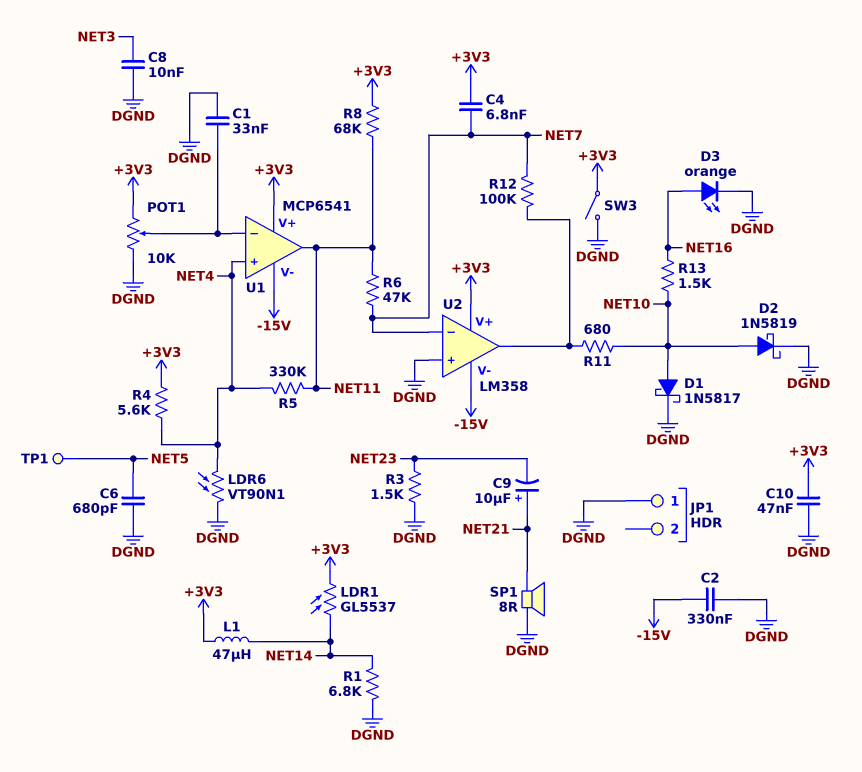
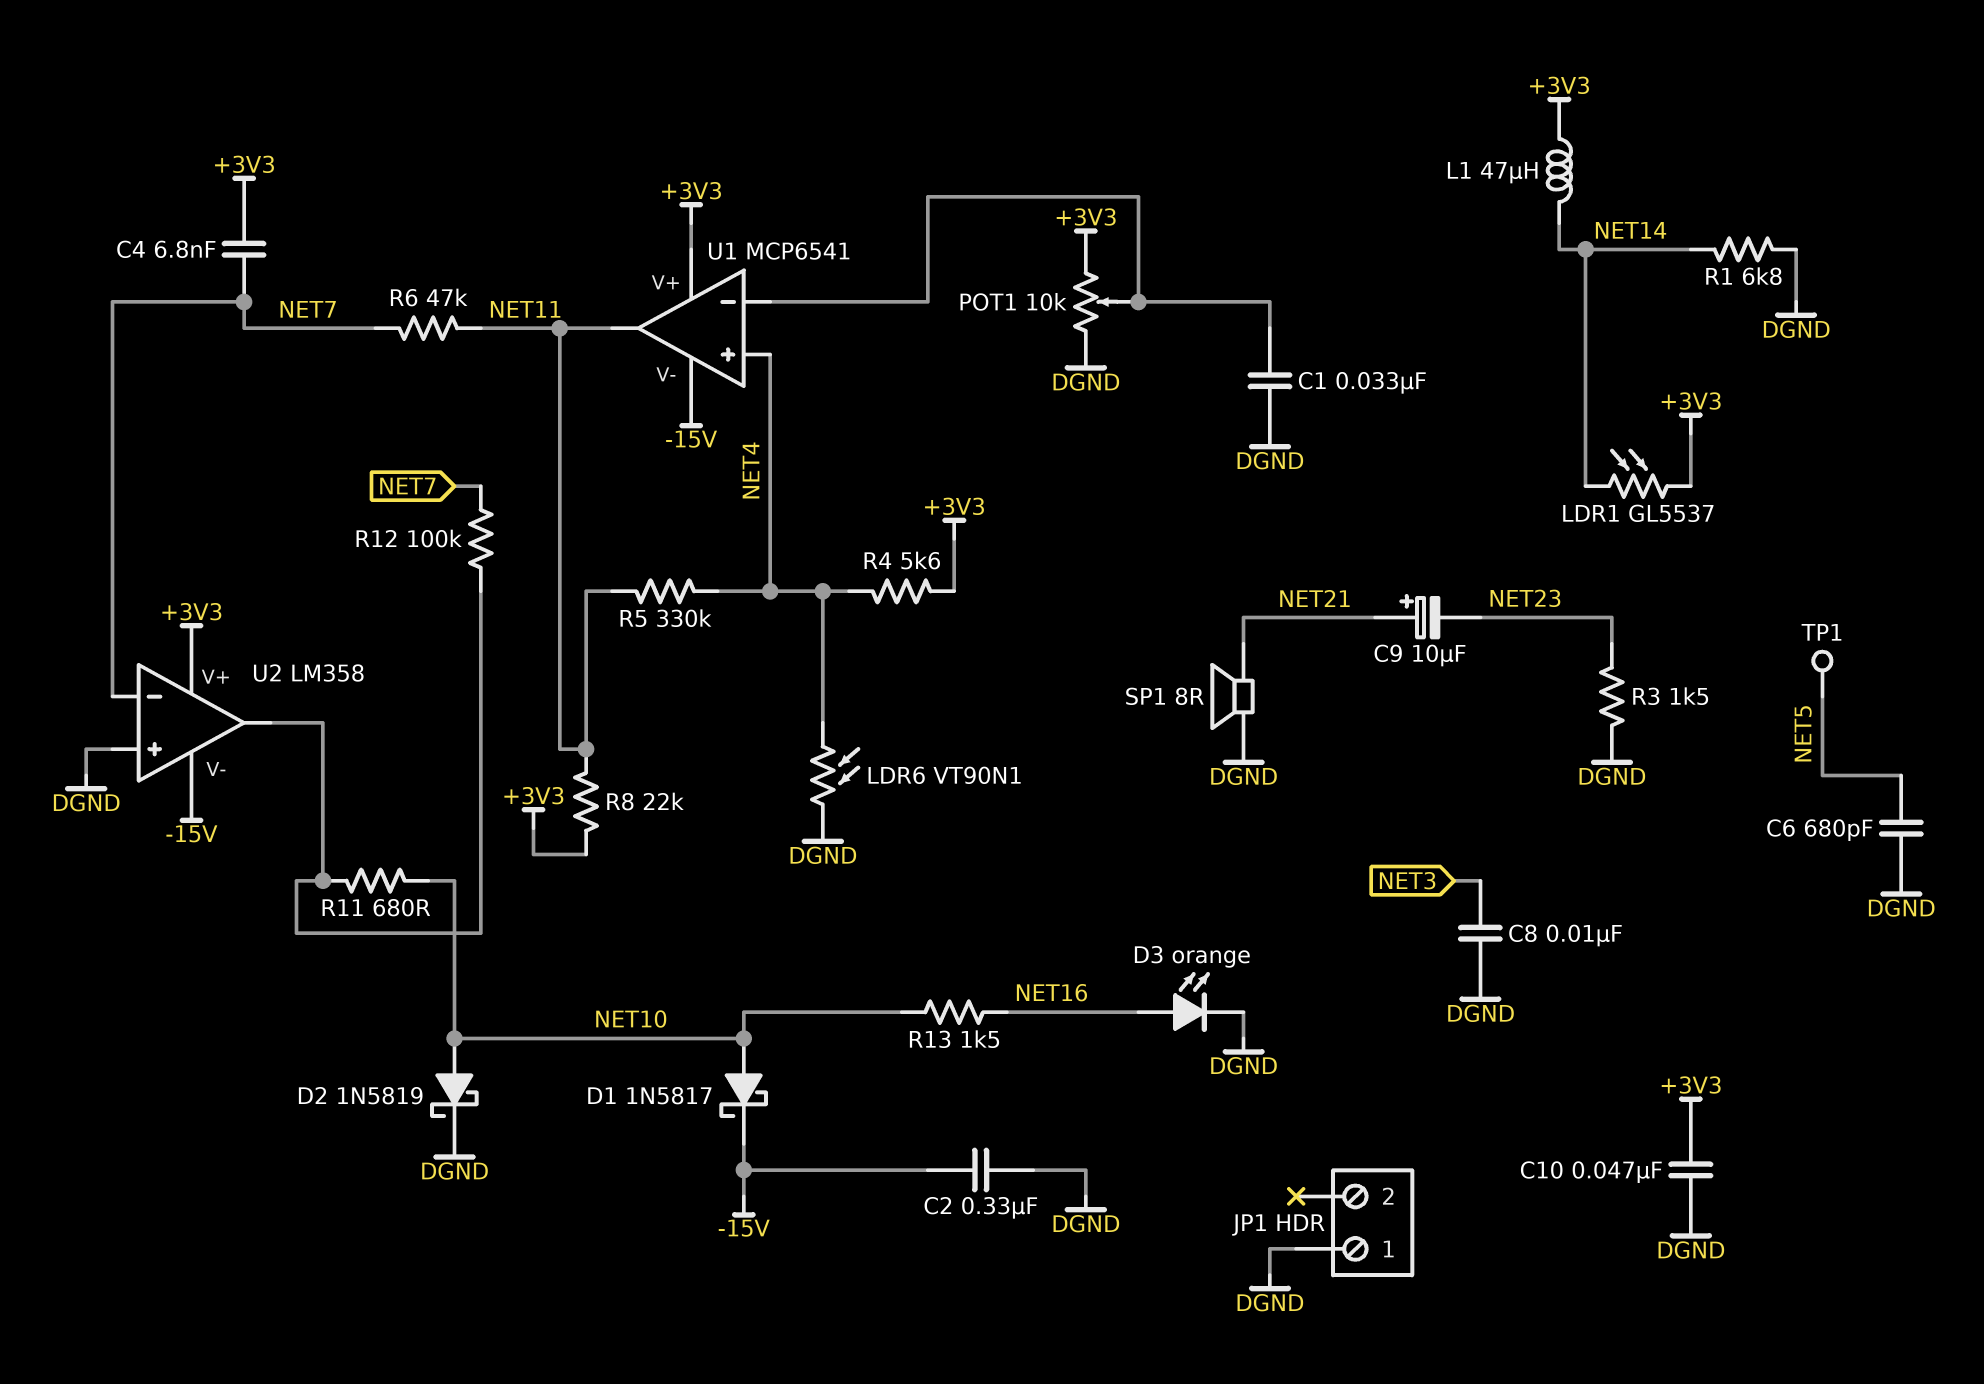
D1: schottky 1N5817 (A NET10, K DGND) -> schottky 1N5817 (A NET10, K -15V)
R8: 68k (+3V3, NET11) -> 22k (+3V3, NET11)
SW3: switch (+3V3, DGND) -> none

